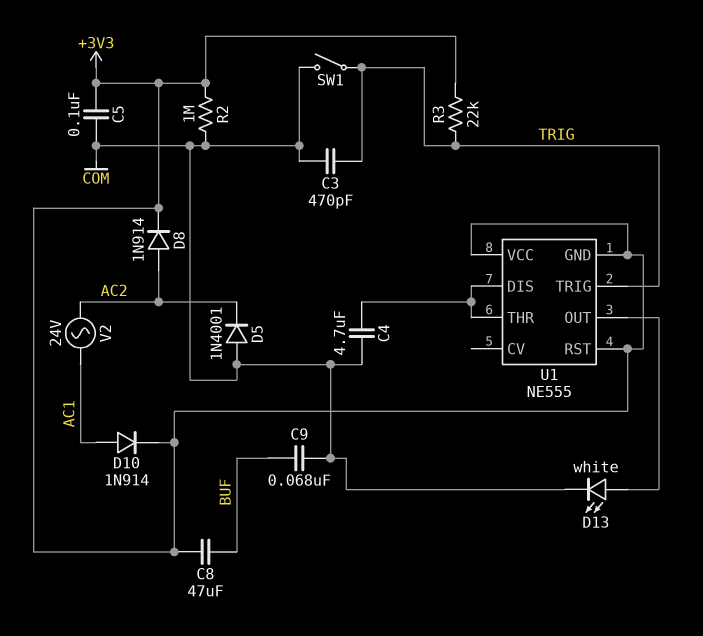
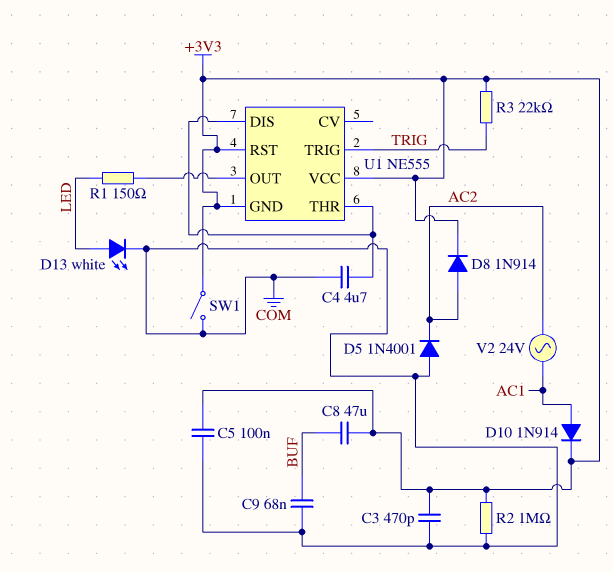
C3: 470pF (COM, TRIG) -> 470pF (+3V3, COM)
D13: LED white (A U1/OUT, K COM) -> LED white (A LED, K COM)
R1: none -> 150 (LED, U1/OUT)
SW1: switch (COM, TRIG) -> switch (+3V3, COM)

